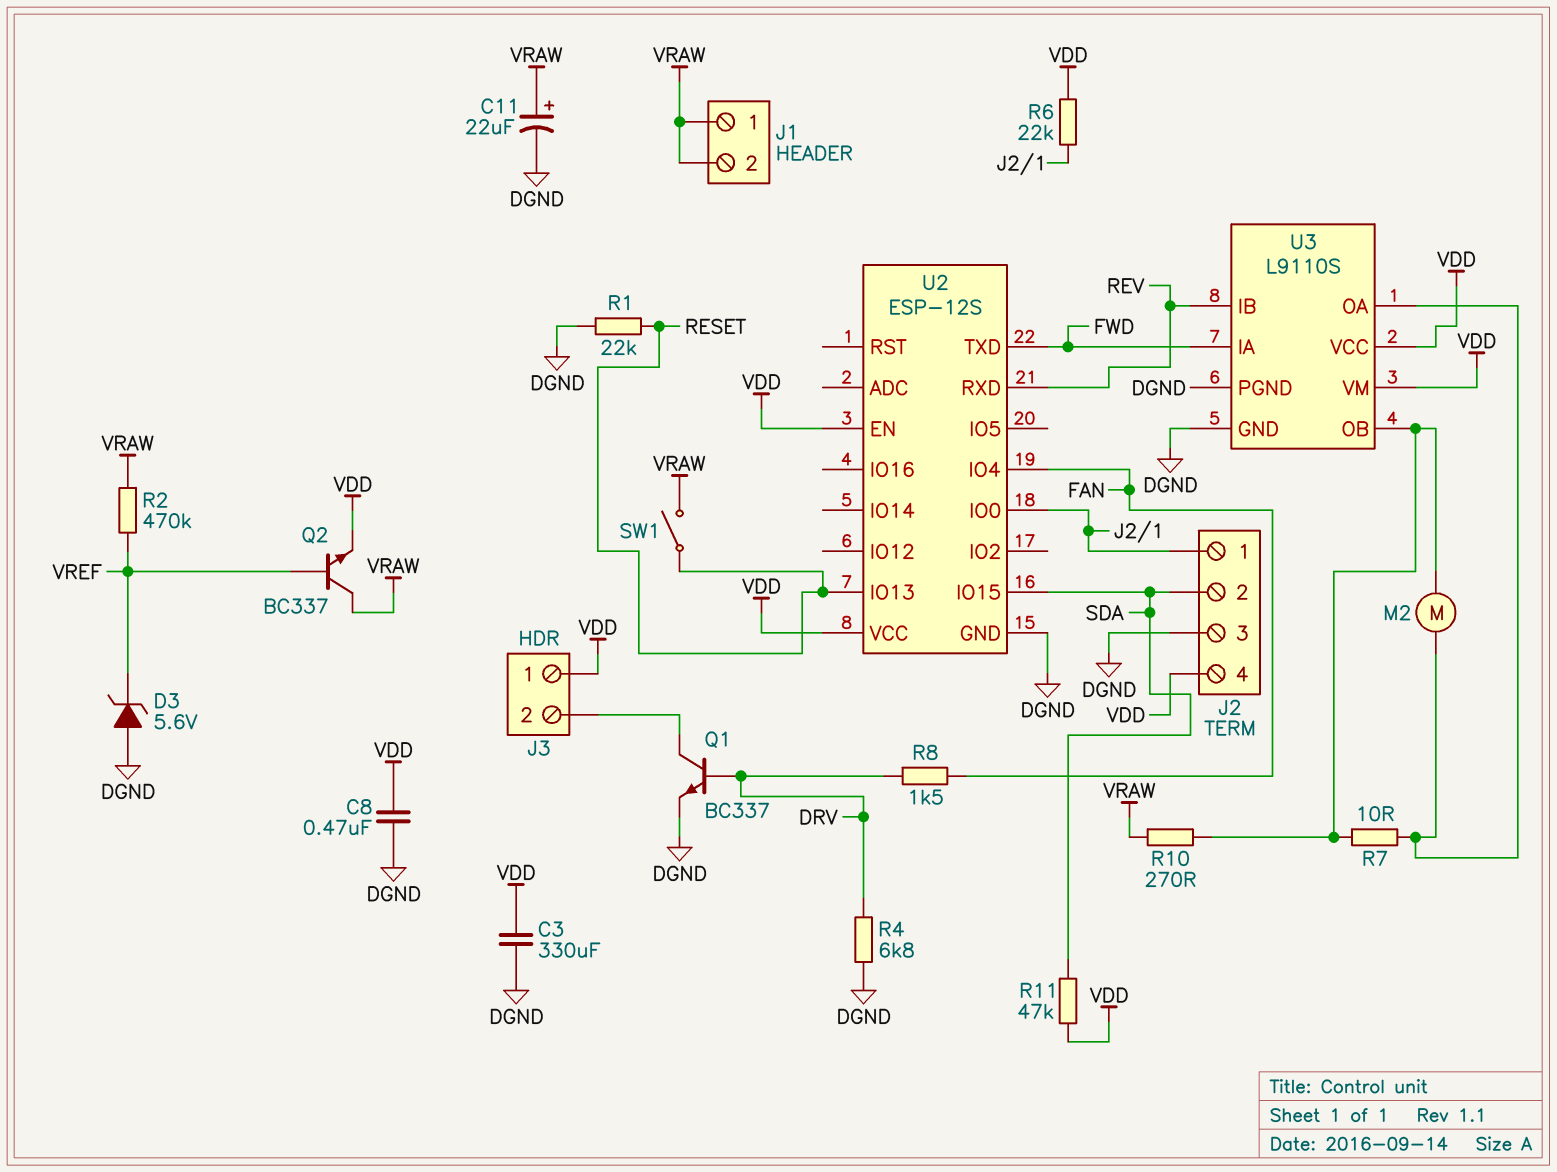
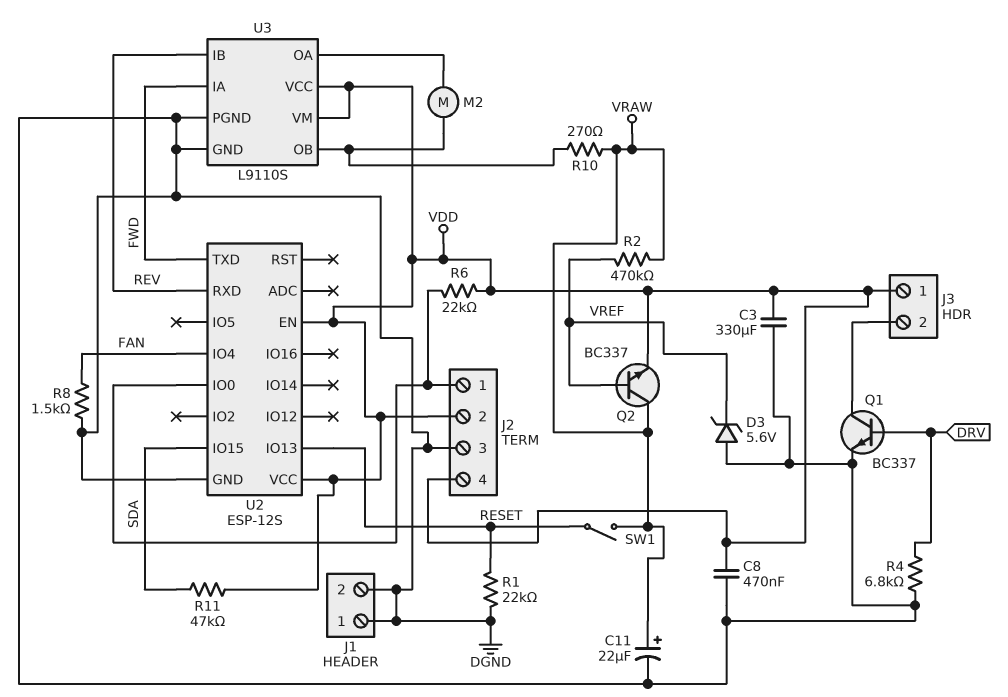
J1 pin 1: VRAW -> DGND
J1 pin 2: VRAW -> DGND
J2 pin 2: SDA -> VDD
R7: 10 (U3/OA, U3/OB) -> none
R8: 1.5k (DRV, FAN) -> 1.5k (DGND, FAN)

